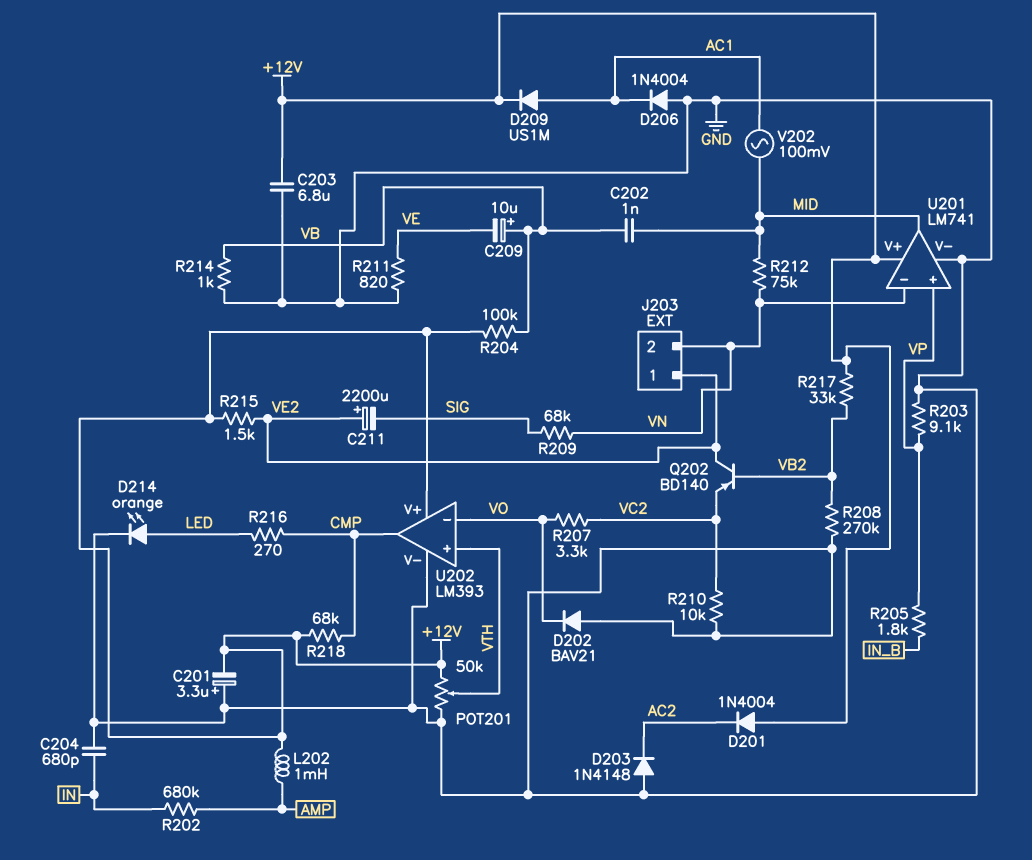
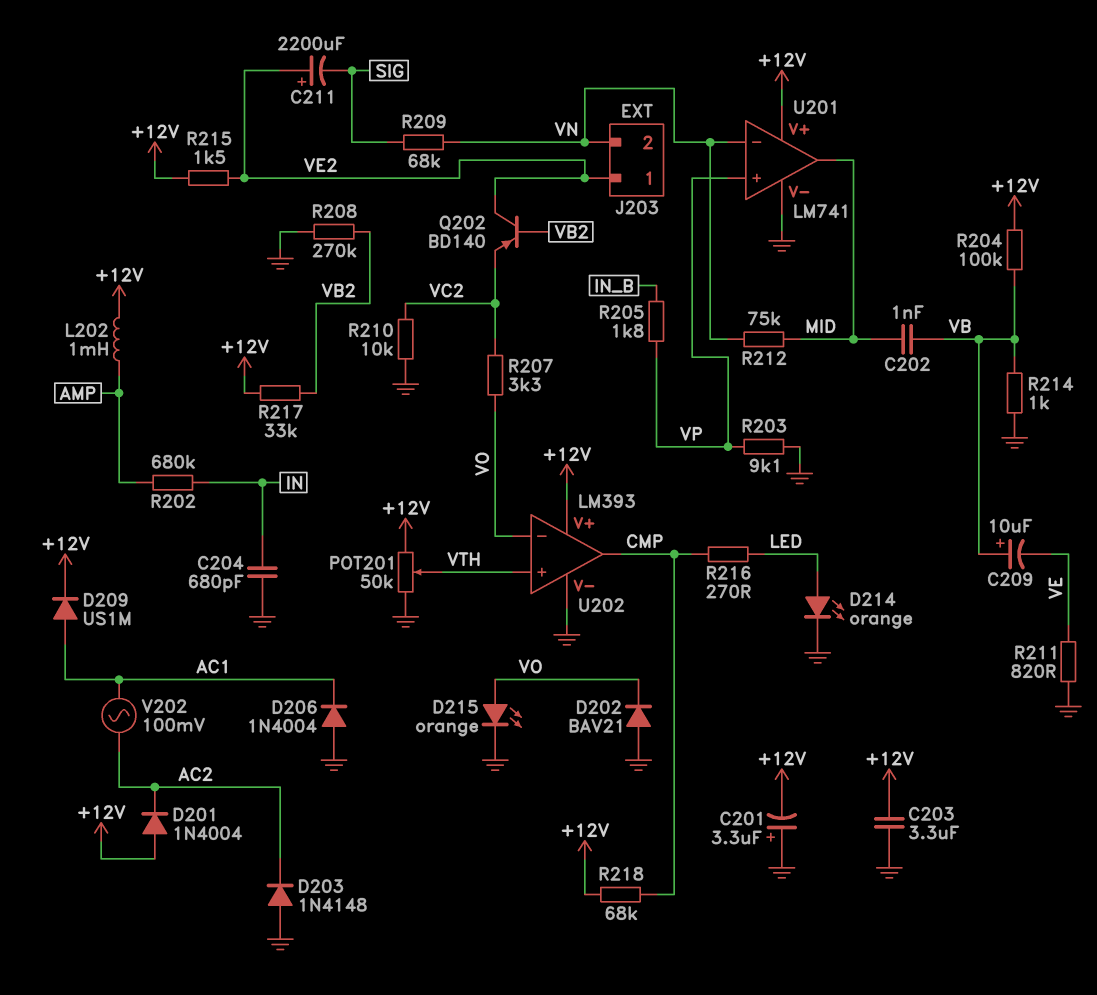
C203: 6.8uF (+12V, GND) -> 3.3uF (+12V, GND)
D215: none -> LED orange (A VO, K GND)
V202: AC 100mV (AC1, MID) -> AC 100mV (AC1, AC2)

